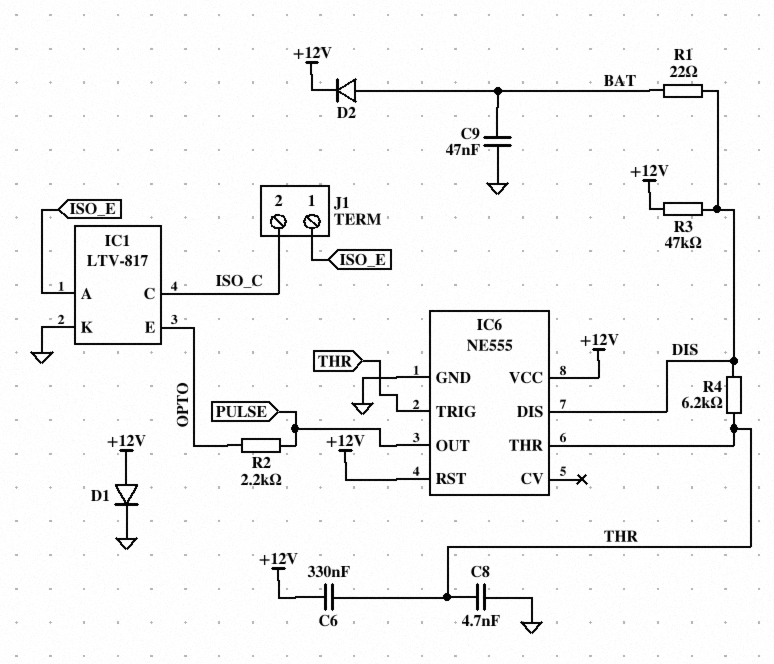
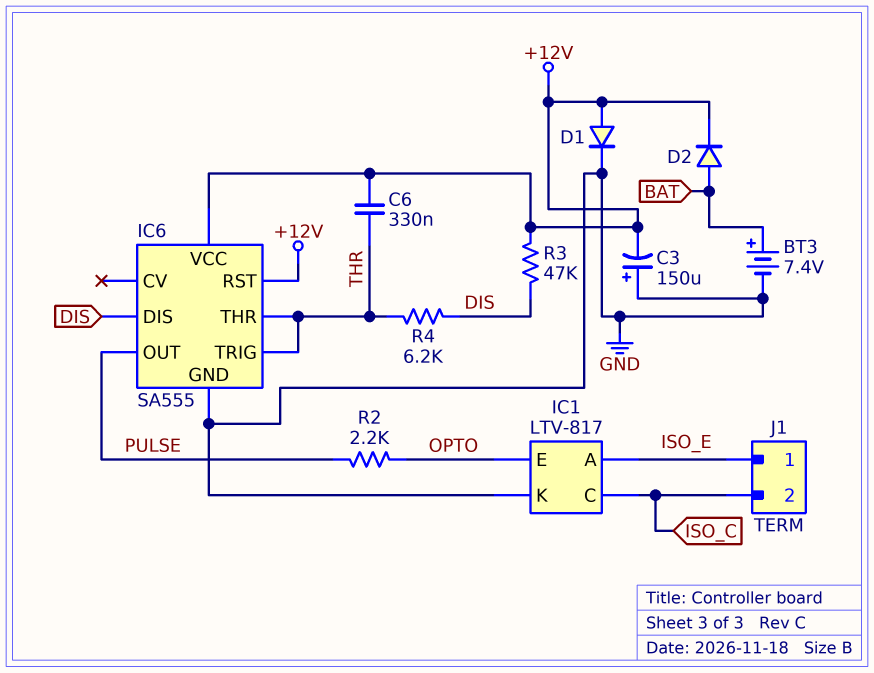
BT3: none -> 7.4V (plus BAT, minus GND)
C3: none -> 150uF (plus GND, minus +12V)
C8: 4.7nF (GND, THR) -> none
C9: 47nF (BAT, GND) -> none
IC6: NE555 -> SA555
R1: 22 (BAT, DIS) -> none

